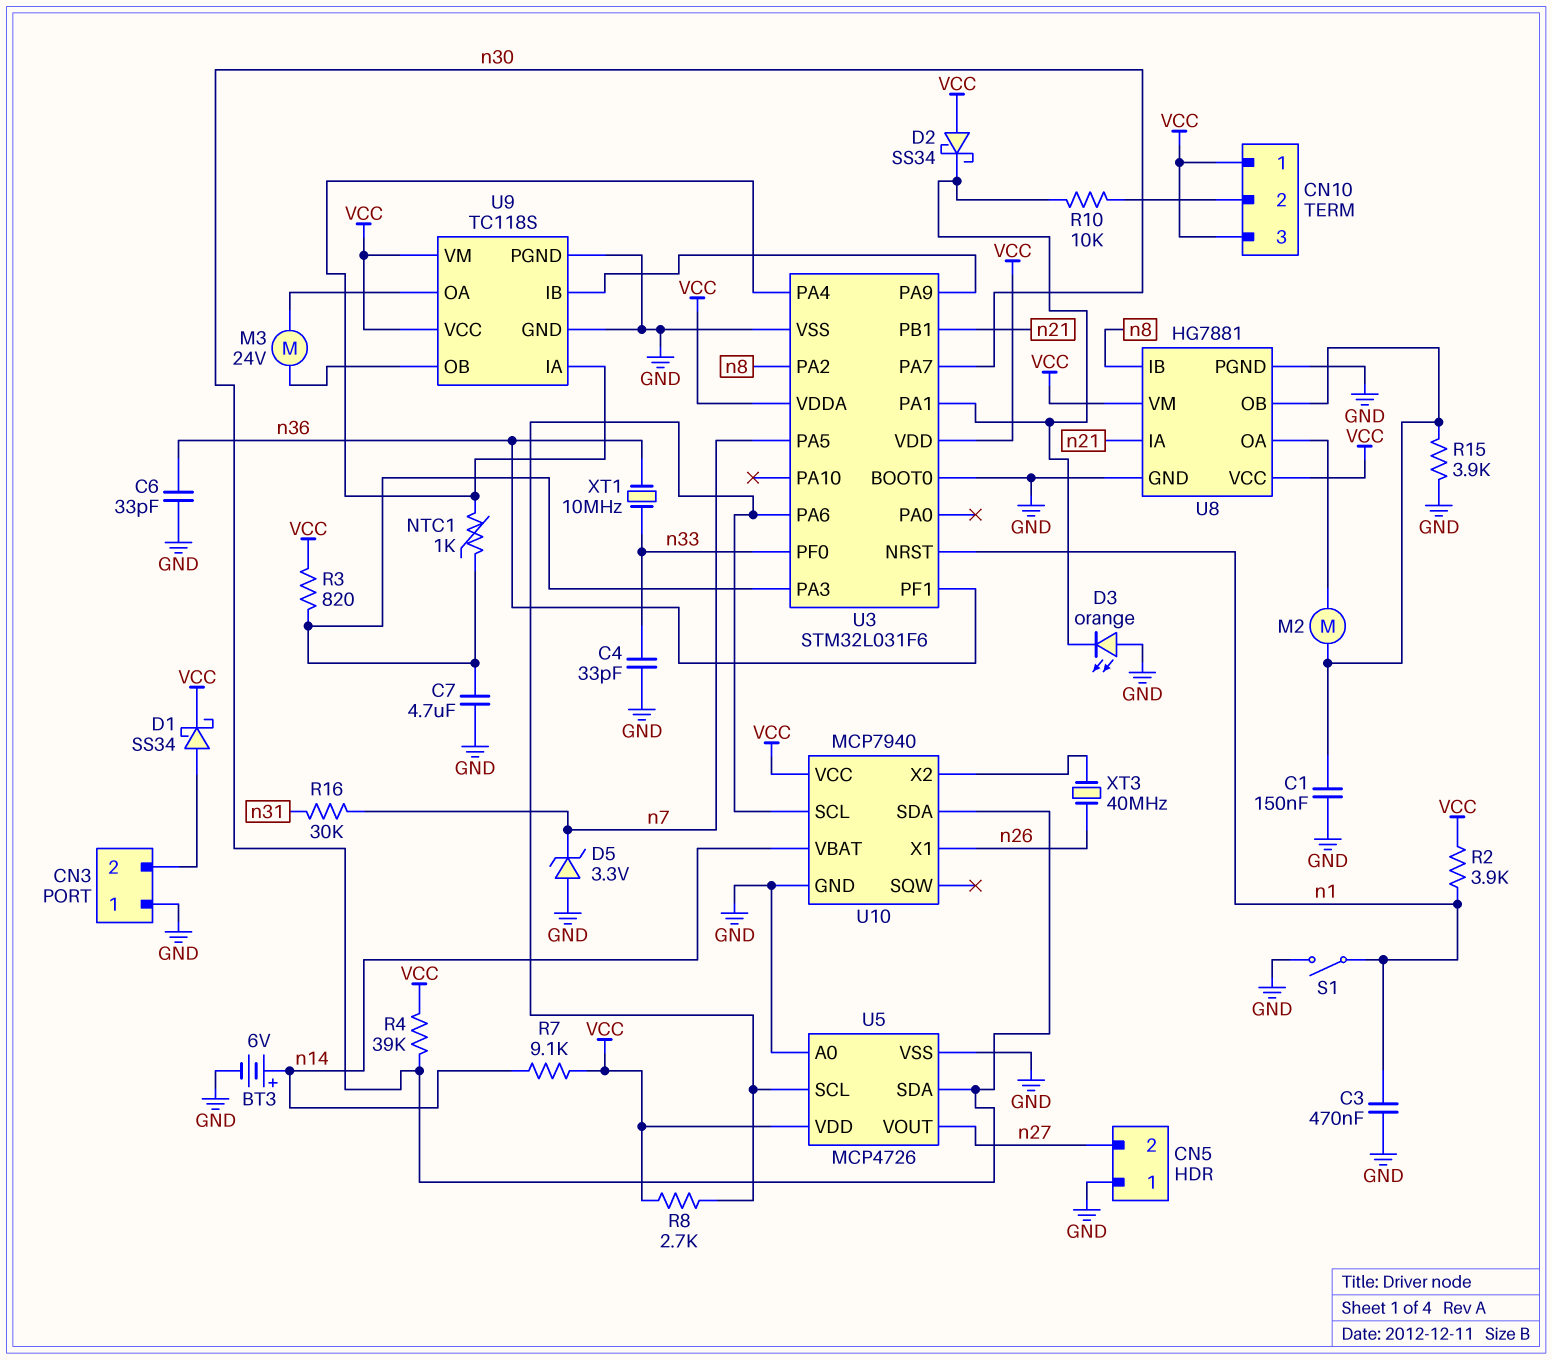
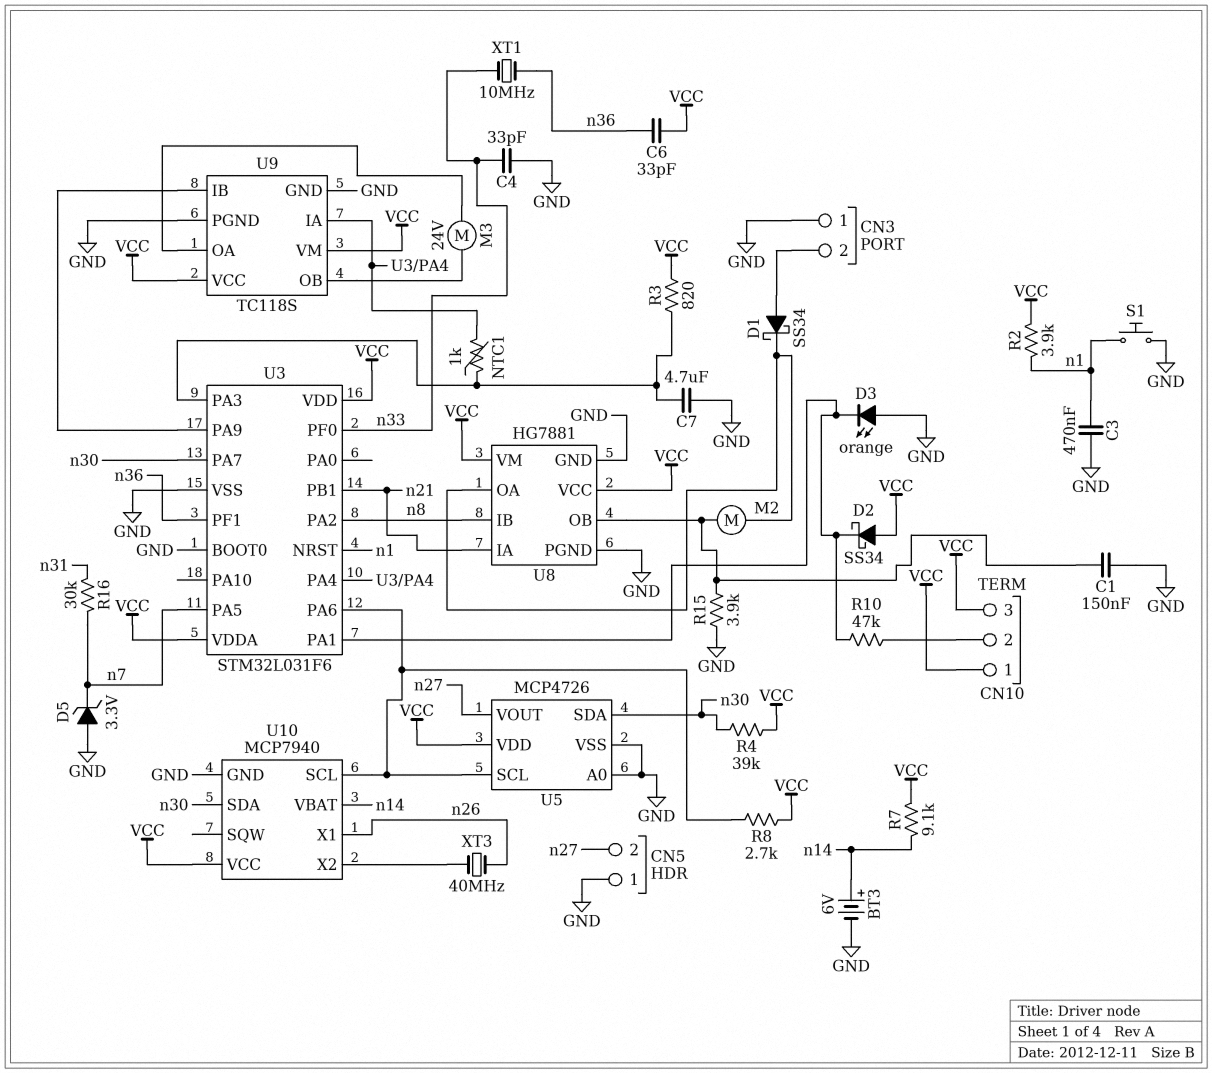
C6: 33pF (GND, n36) -> 33pF (VCC, n36)
D1: schottky SS34 (A CN3/2, K VCC) -> schottky SS34 (A CN3/2, K U8/OA)
R10: 10k (CN10/2, U3/PA1) -> 47k (CN10/2, U3/PA1)
S1: switch (GND, n1) -> button (GND, n1)

